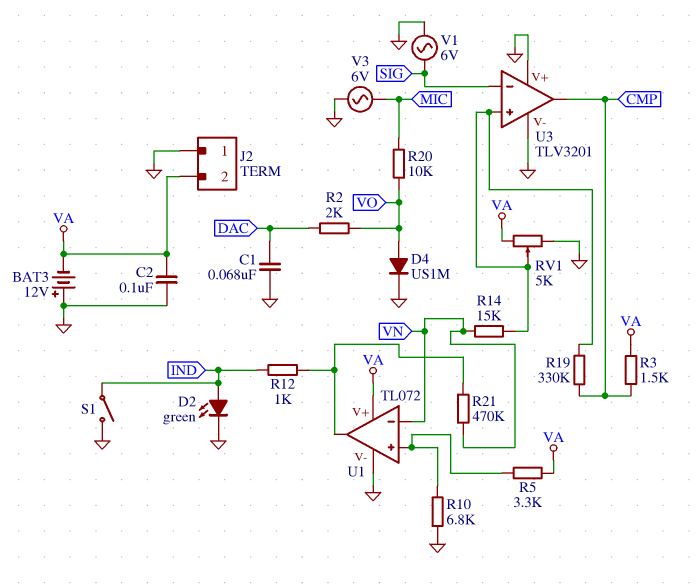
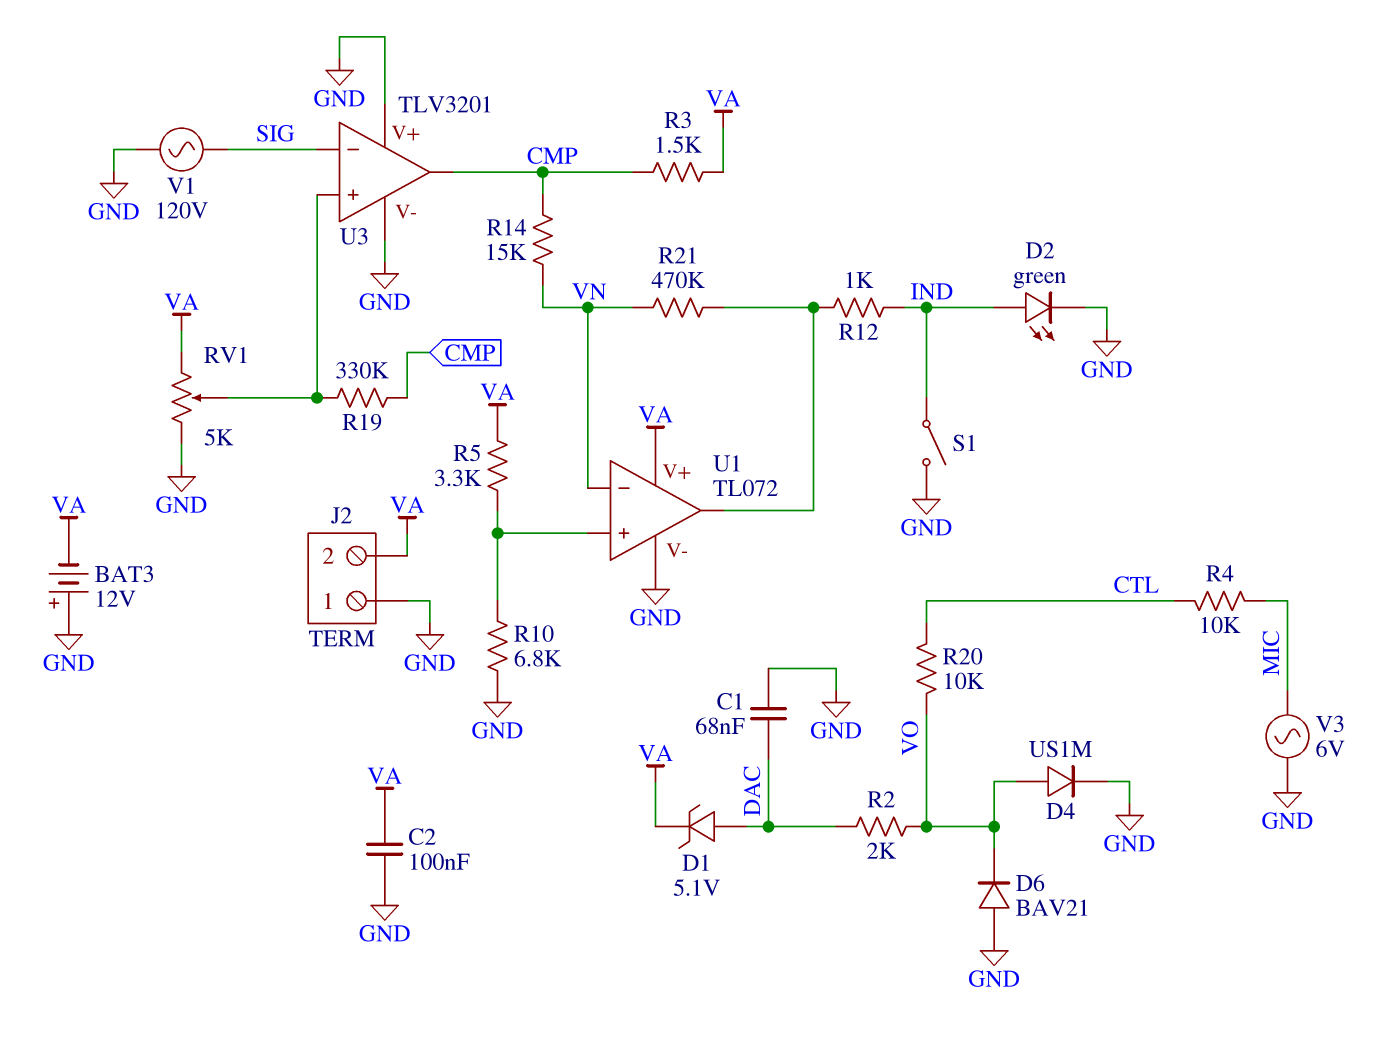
D1: none -> zener 5.1V (A DAC, K VA)
D6: none -> diode BAV21 (A GND, K VO)
R4: none -> 10k (CTL, MIC)
R14: 15k (U3/in+, VN) -> 15k (CMP, VN)
R20: 10k (MIC, VO) -> 10k (CTL, VO)
V1: AC 6V (GND, SIG) -> AC 120V (GND, SIG)

